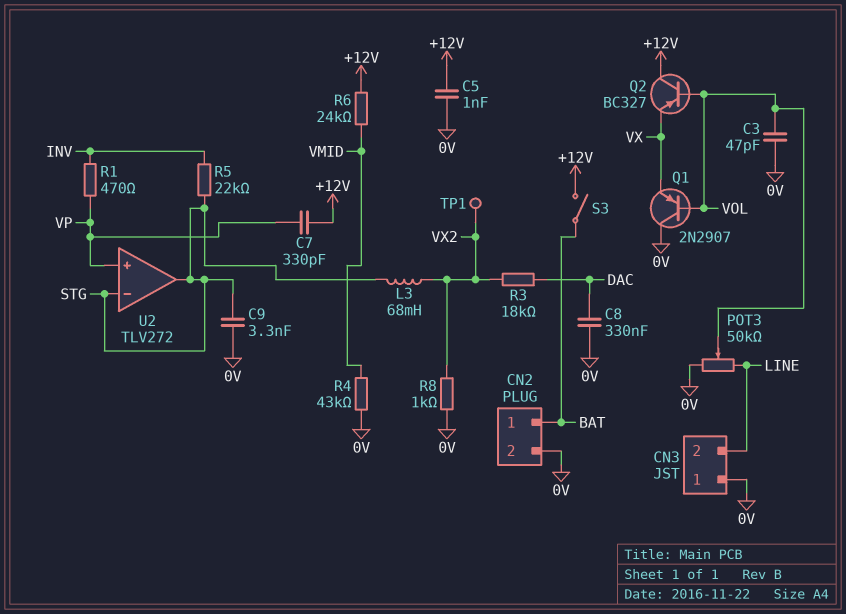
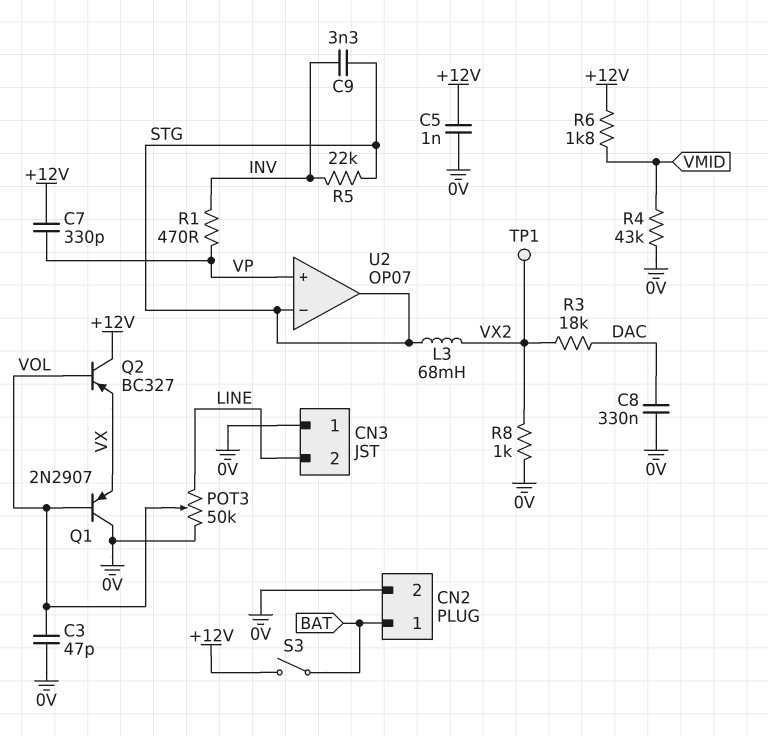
C9: 3.3nF (0V, STG) -> 3.3nF (INV, STG)
R6: 24k (+12V, VMID) -> 1.8k (+12V, VMID)
U2: TLV272 -> OP07

